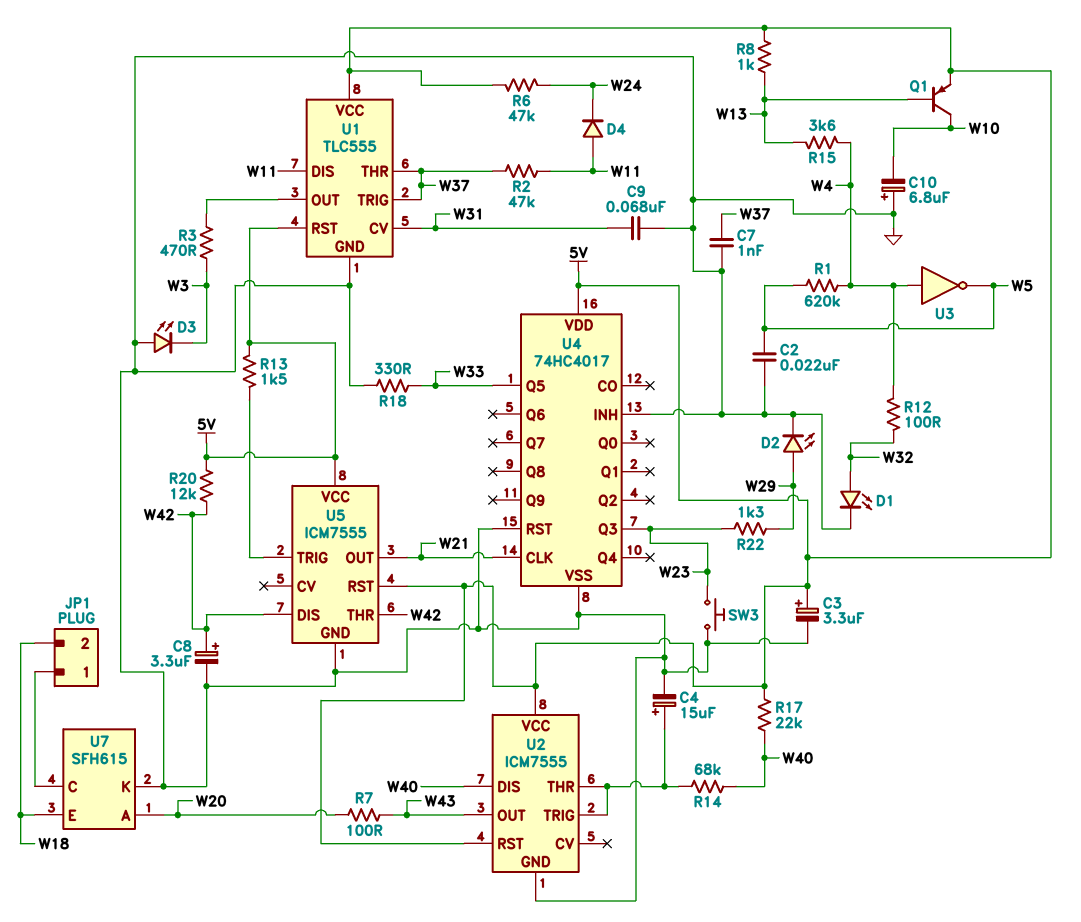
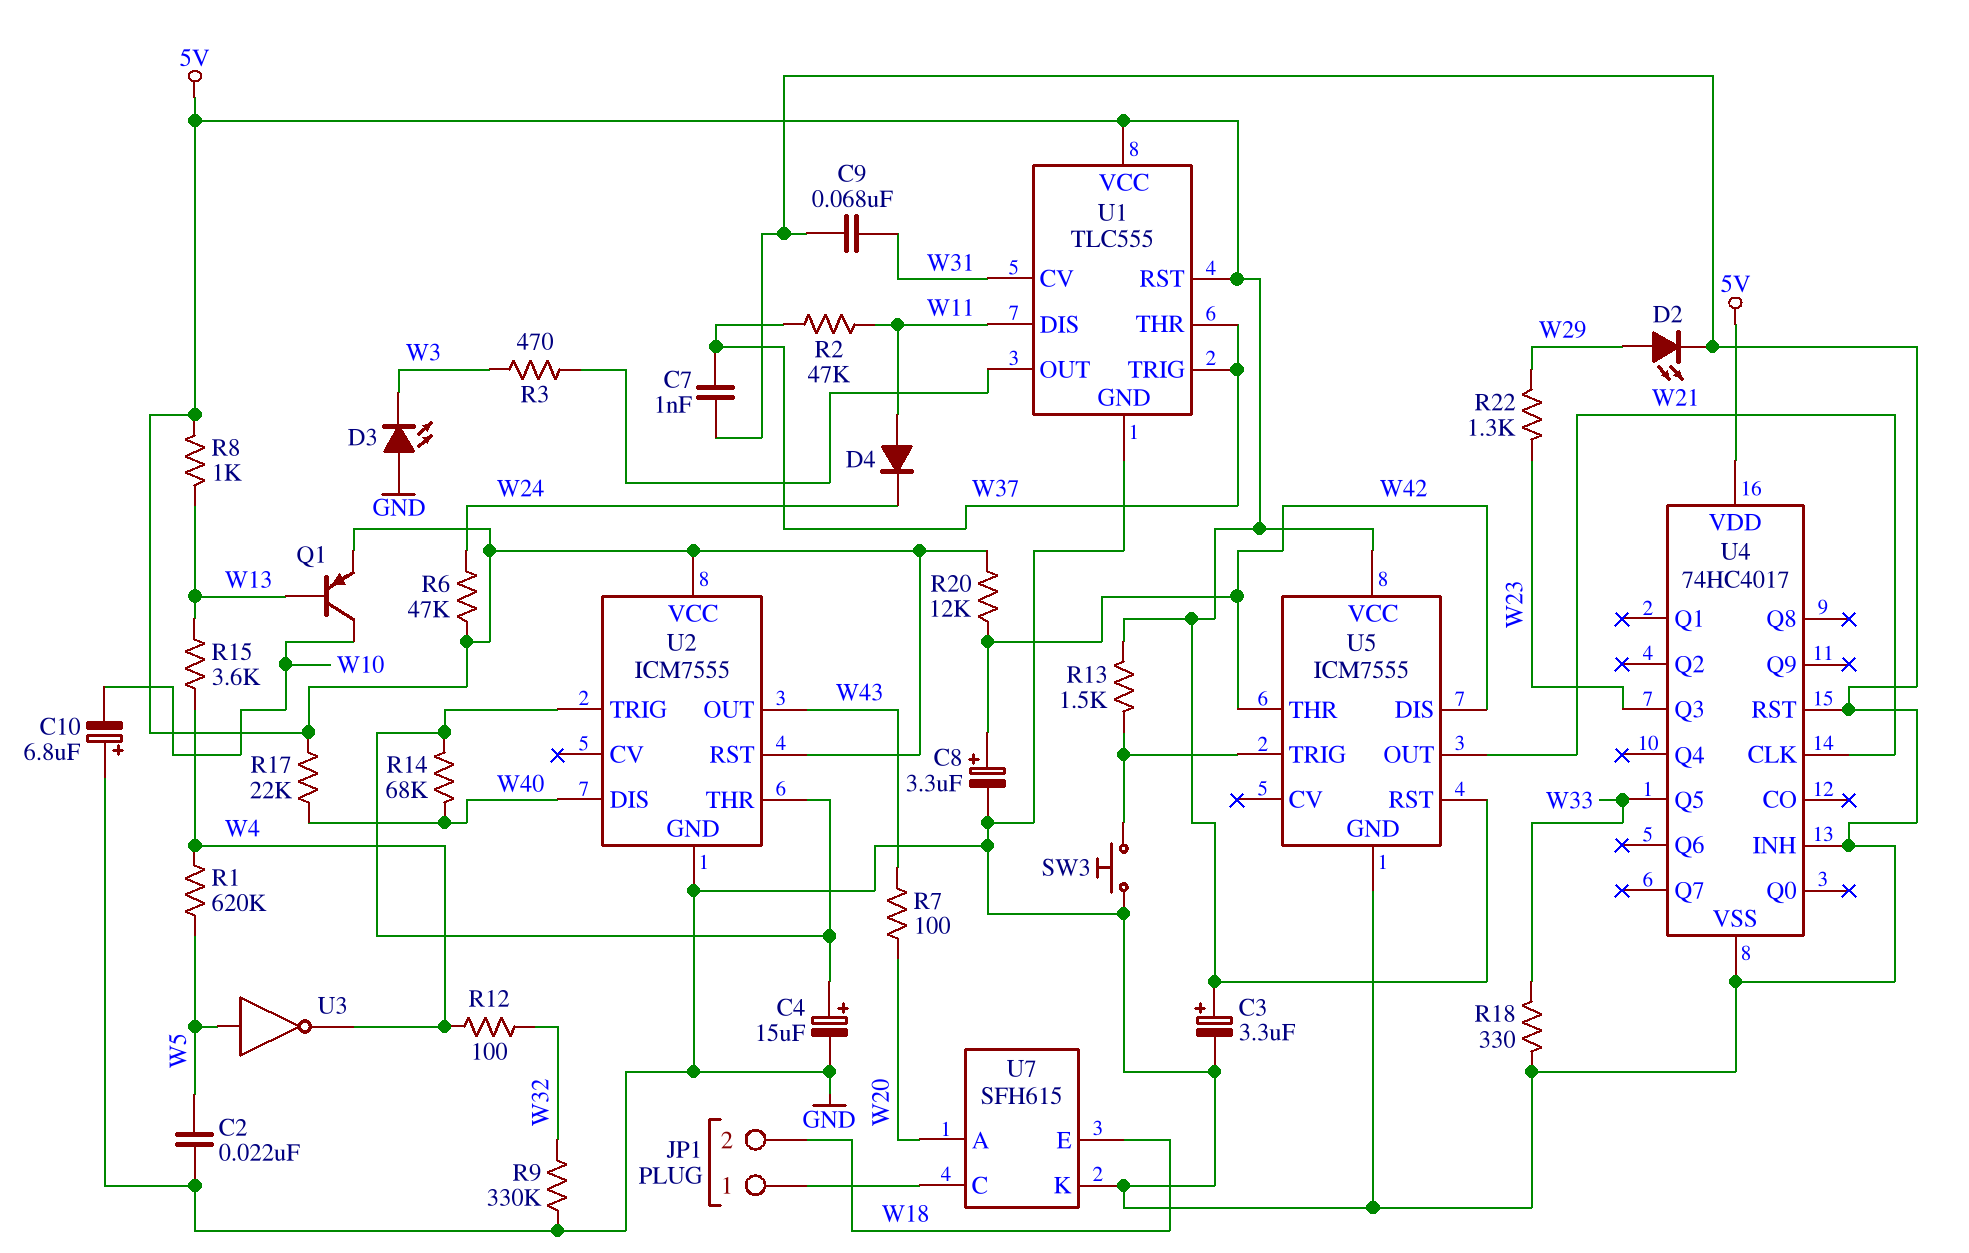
D1: LED (A W32, K GND) -> none
R9: none -> 330k (GND, W32)
SW3: button (GND, W23) -> button (GND, U5/TRIG)
U3: NOT (in W4, out W5) -> NOT (in W5, out W4)

